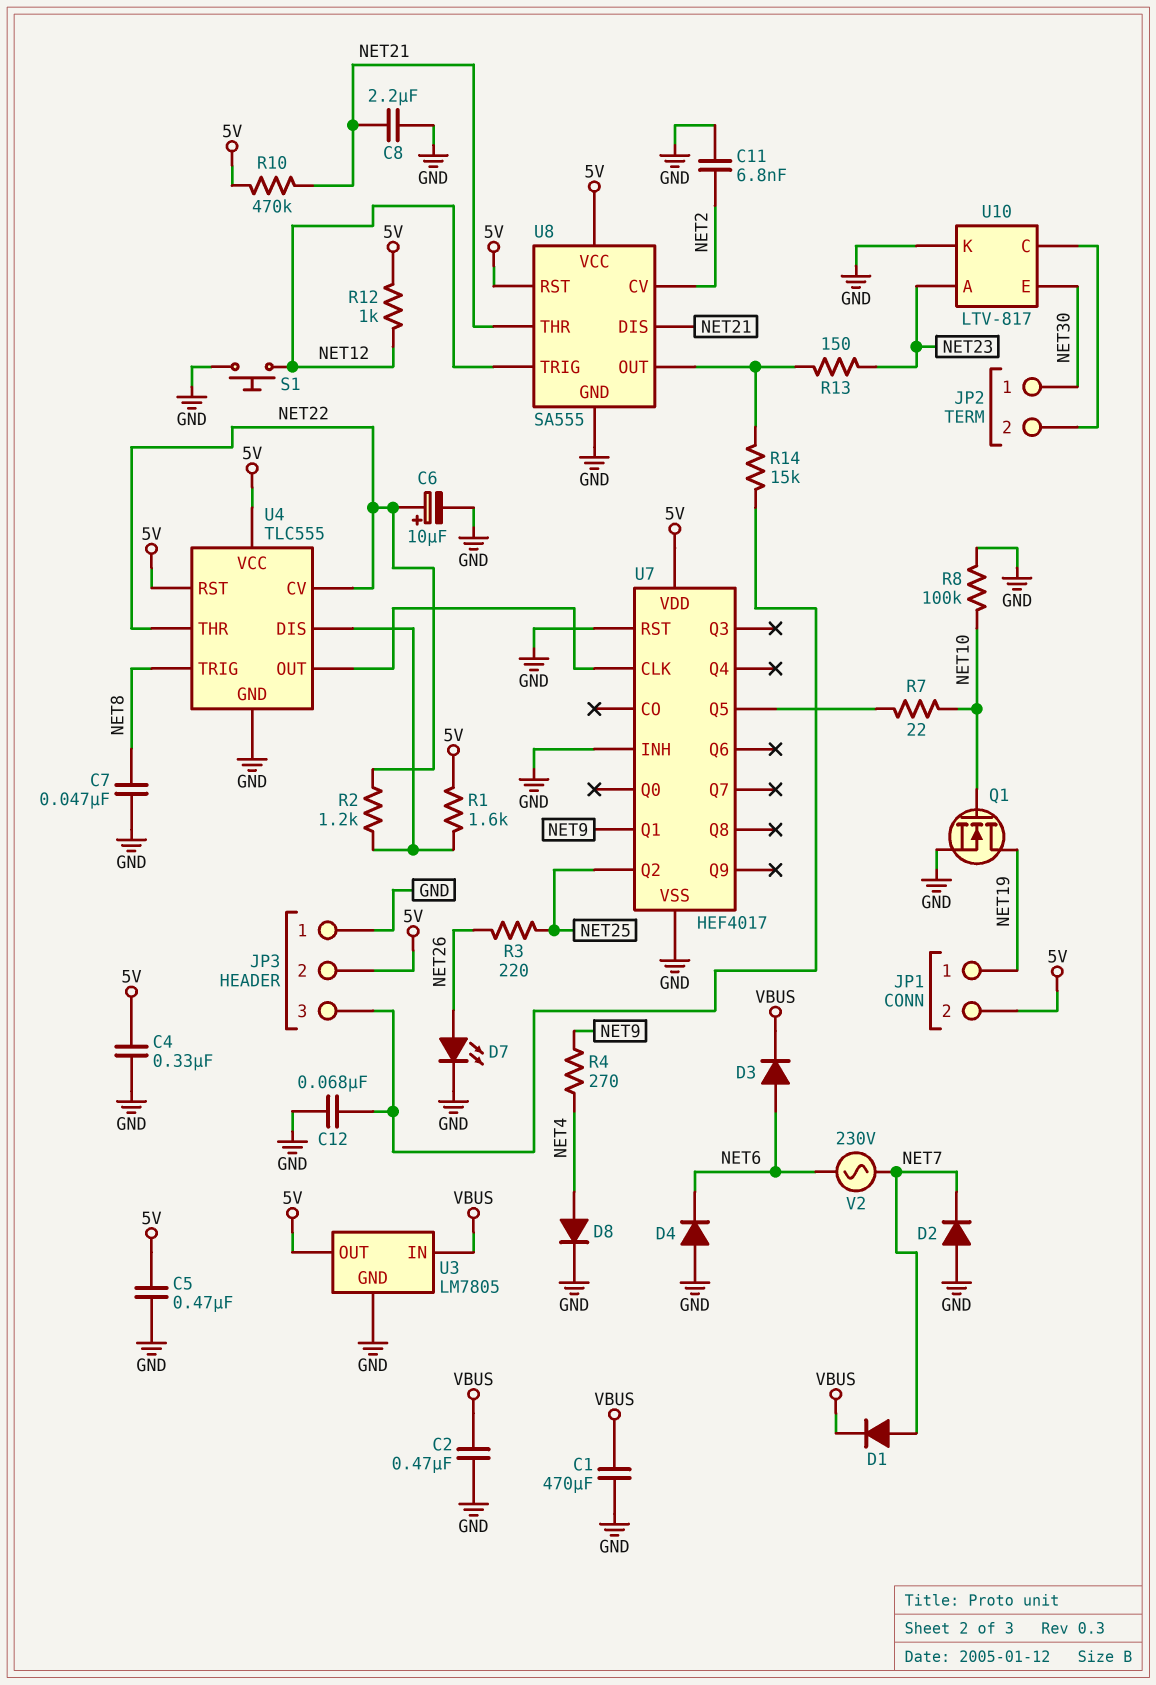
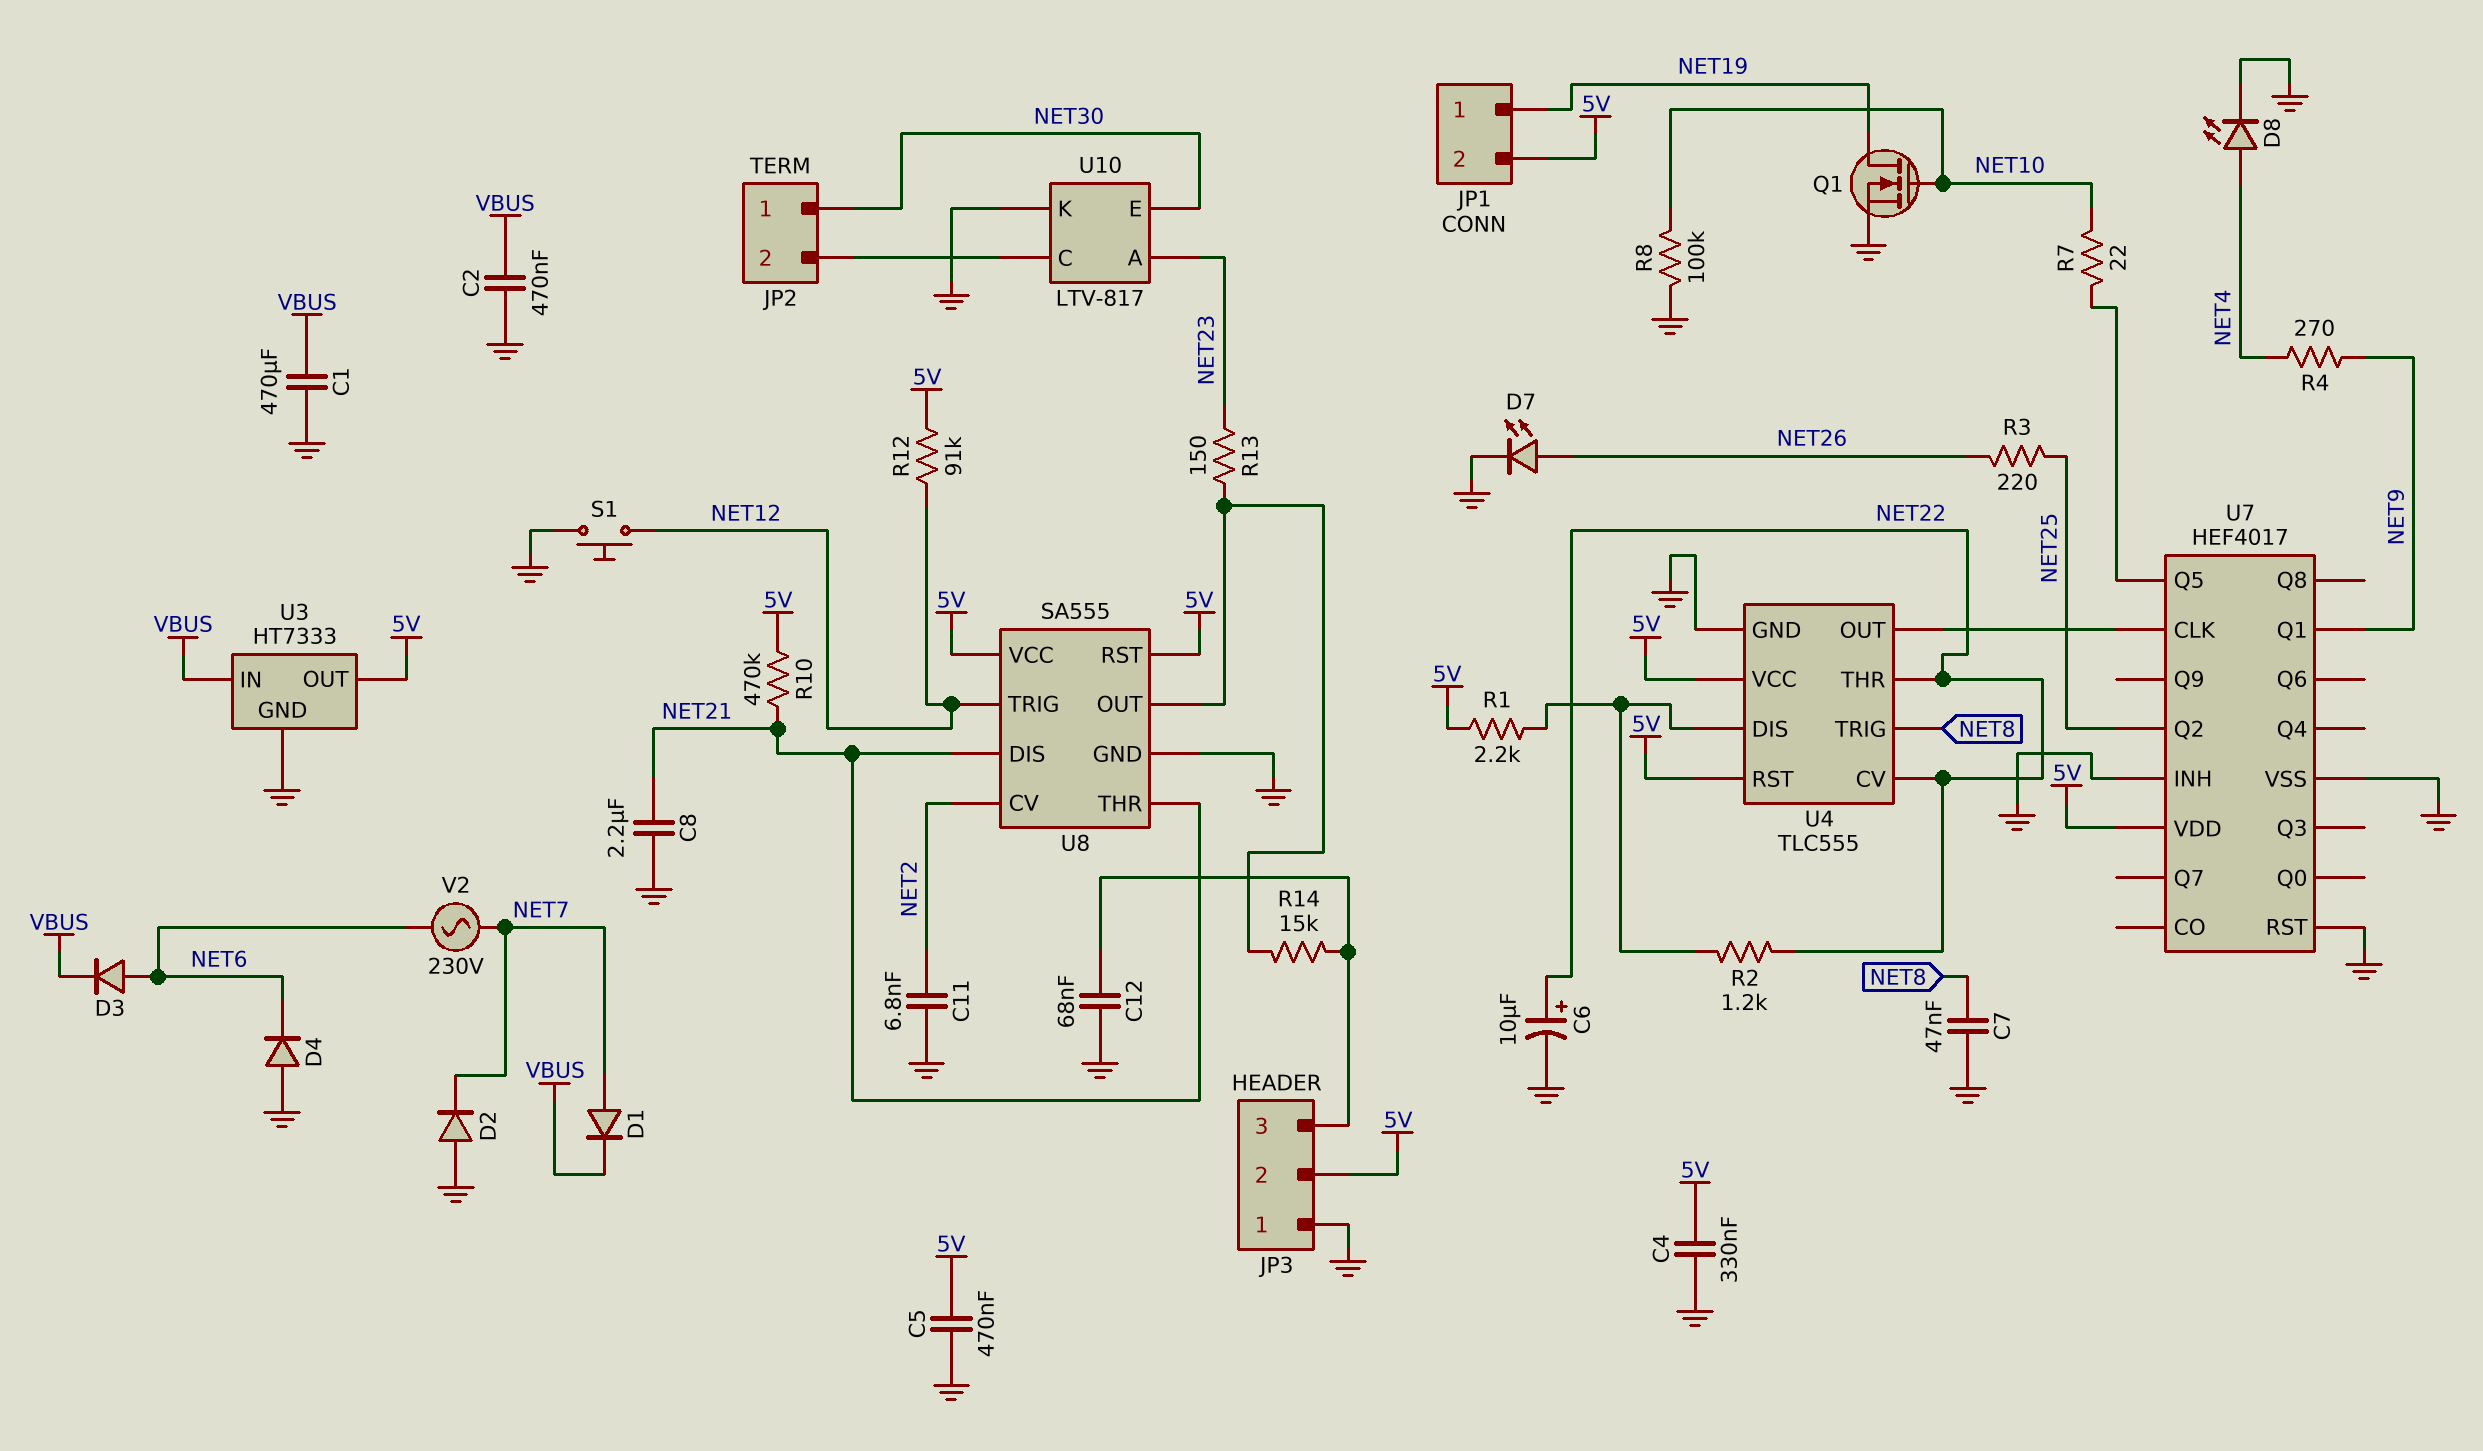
D8: diode (A NET4, K GND) -> LED (A NET4, K GND)
R1: 1.6k (5V, U4/DIS) -> 2.2k (5V, U4/DIS)
R12: 1k (5V, NET12) -> 91k (5V, NET12)
U3: LM7805 -> HT7333

